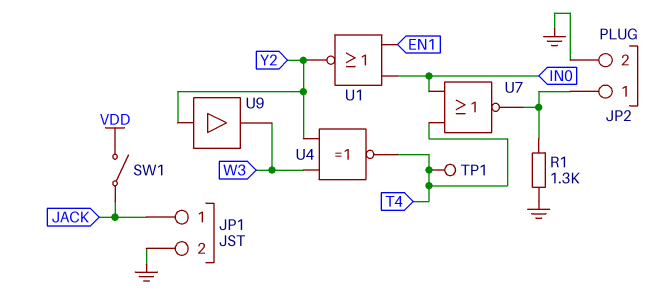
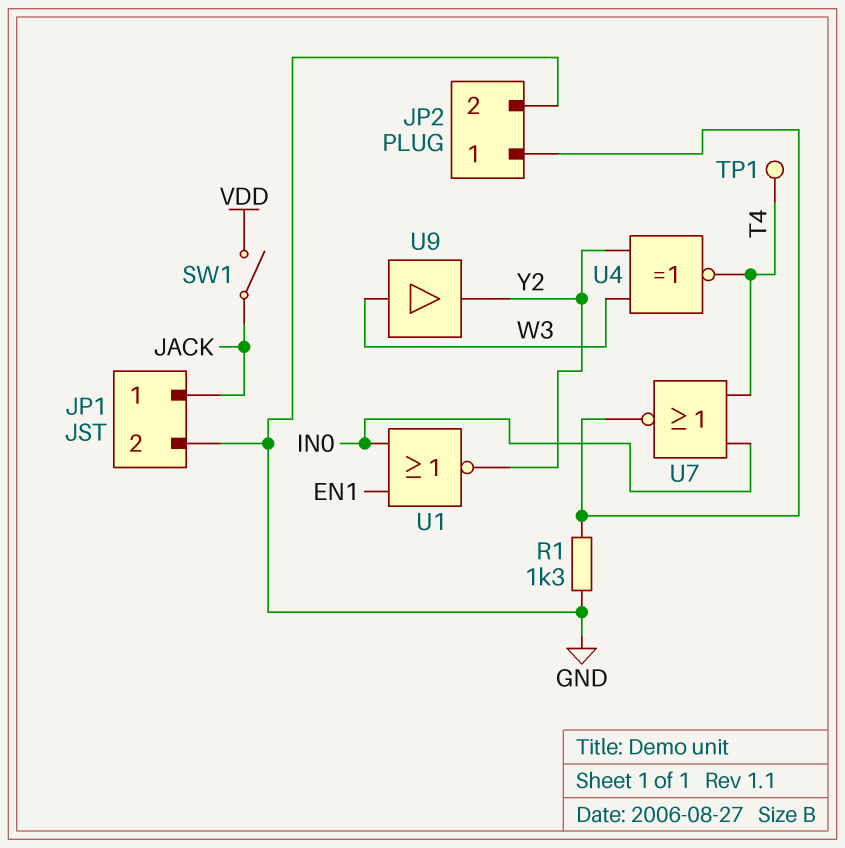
U9: buffer (in Y2, out W3) -> buffer (in W3, out Y2)

